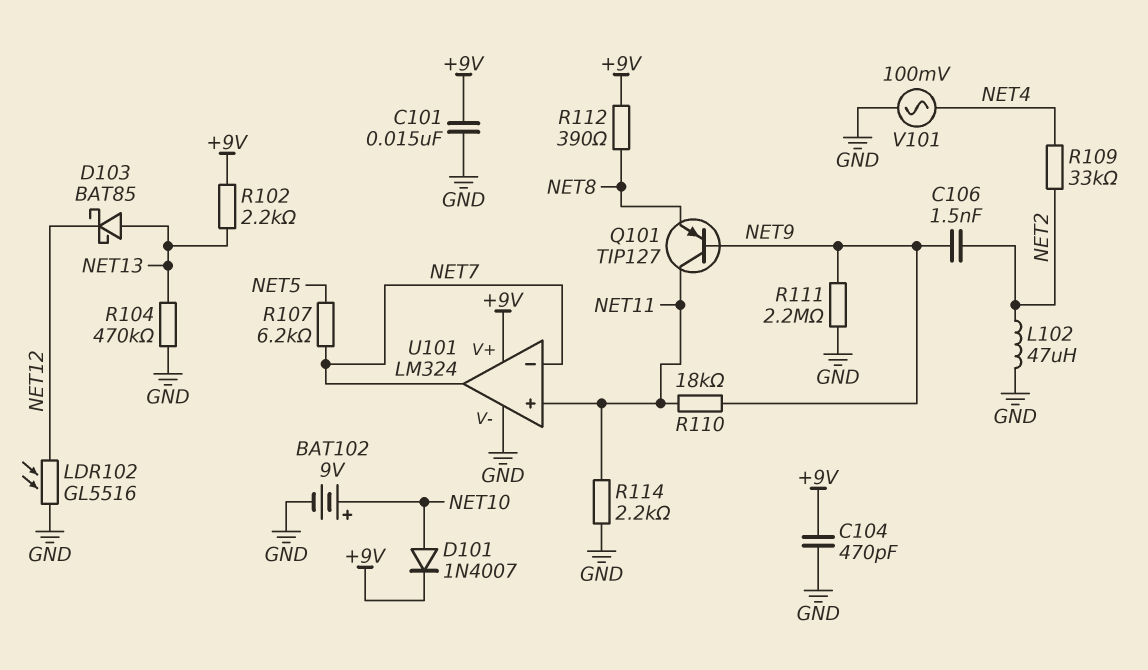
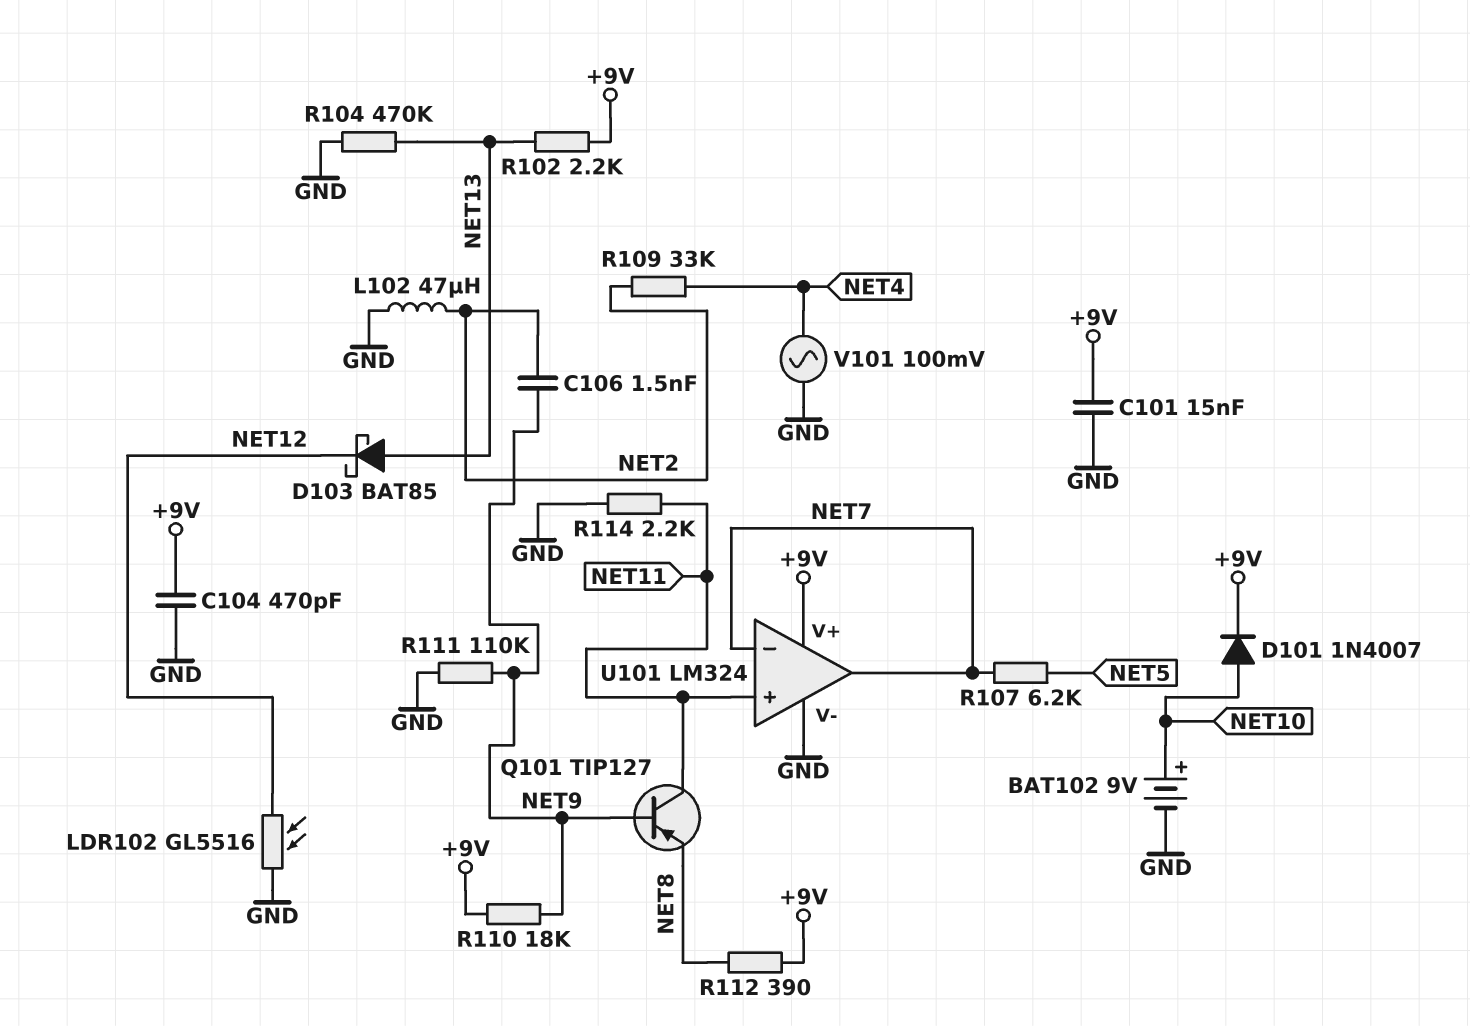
R110: 18k (NET9, NET11) -> 18k (+9V, NET9)
R111: 2.2M (GND, NET9) -> 110k (GND, NET9)

